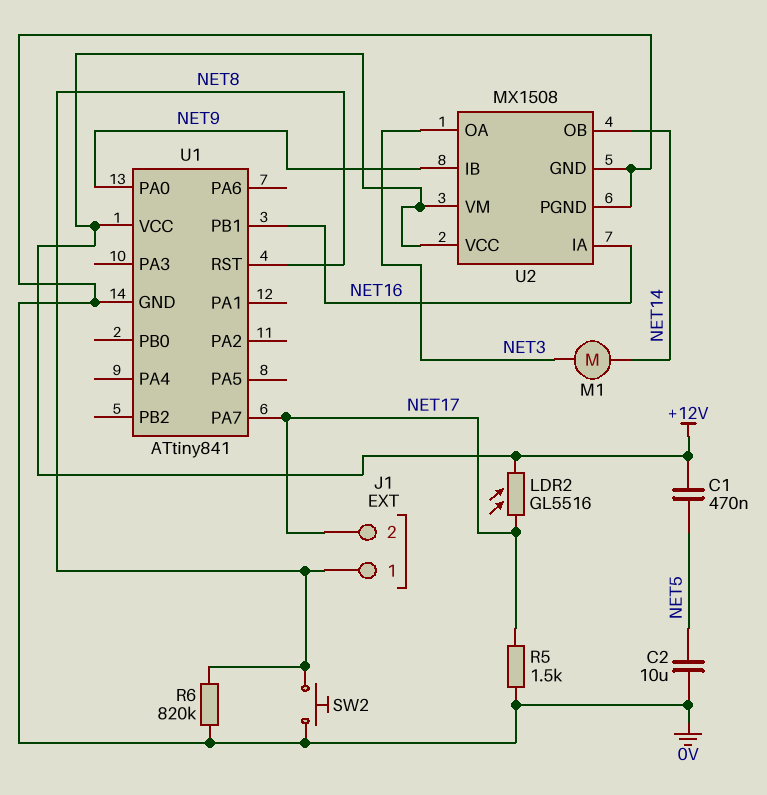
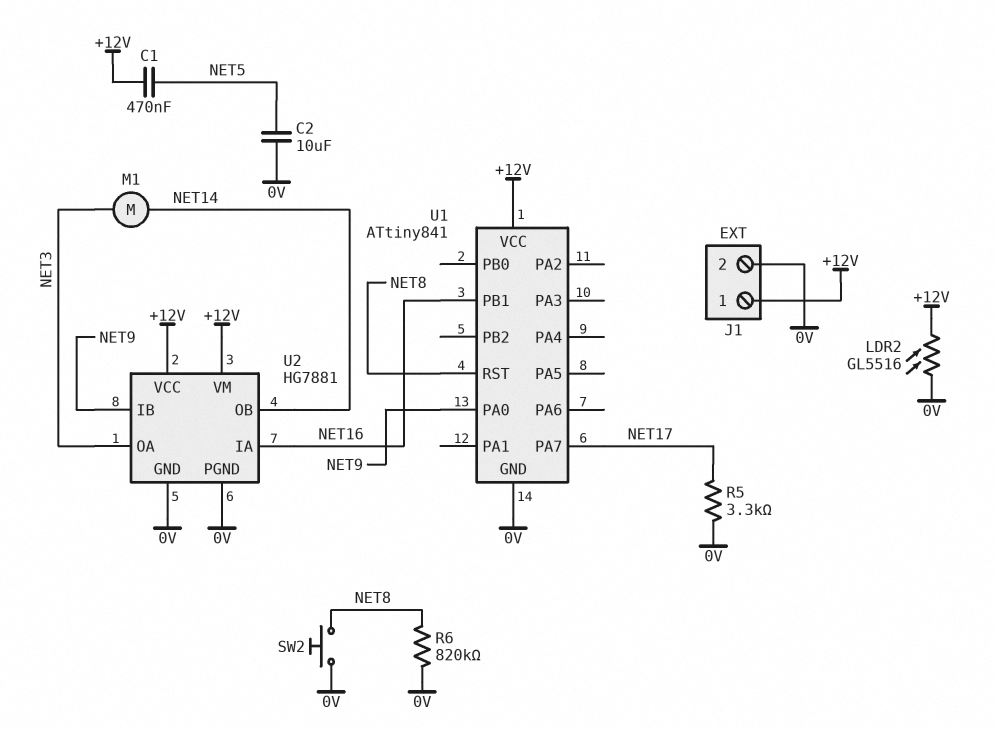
J1 pin 1: NET8 -> +12V
J1 pin 2: NET17 -> 0V
LDR2: GL5516 (+12V, NET17) -> GL5516 (+12V, 0V)
R5: 1.5k (0V, NET17) -> 3.3k (0V, NET17)
U2: MX1508 -> HG7881

